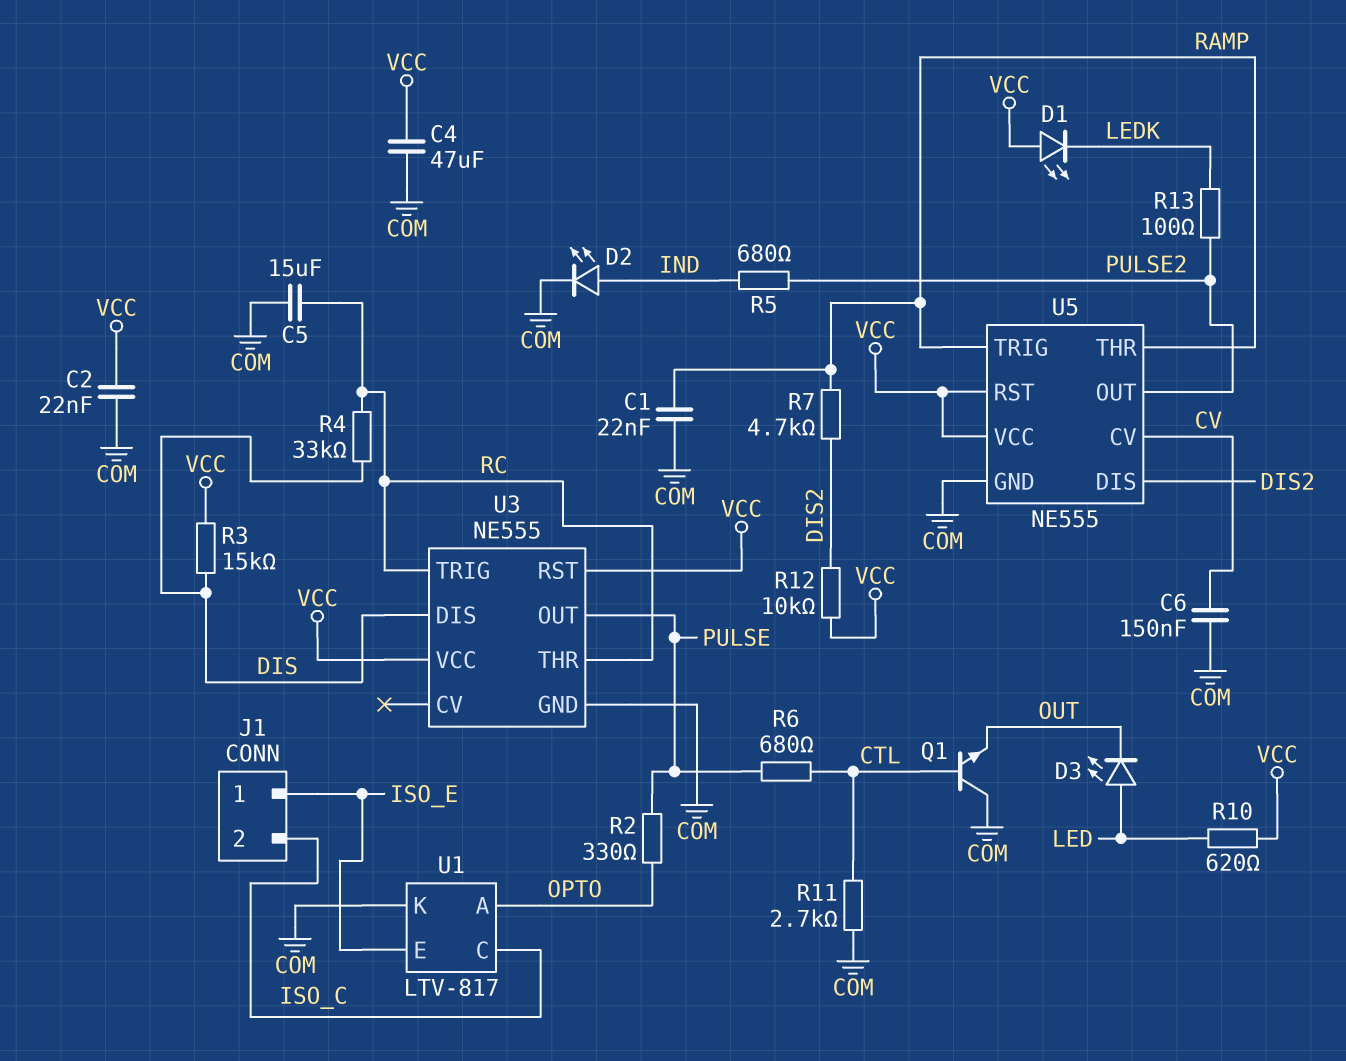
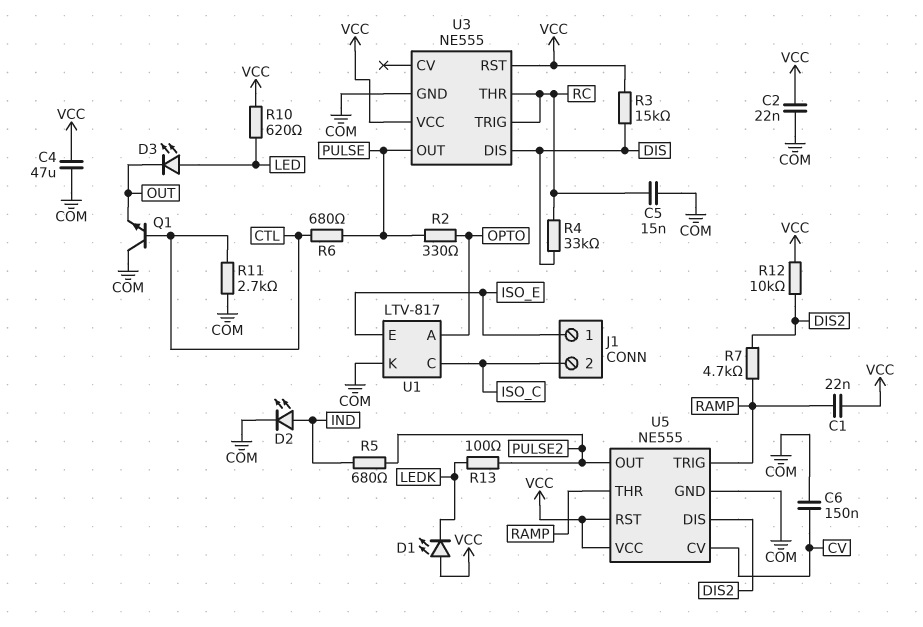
C1: 22nF (COM, RAMP) -> 22nF (RAMP, VCC)
C5: 15uF (COM, RC) -> 15nF (COM, RC)

